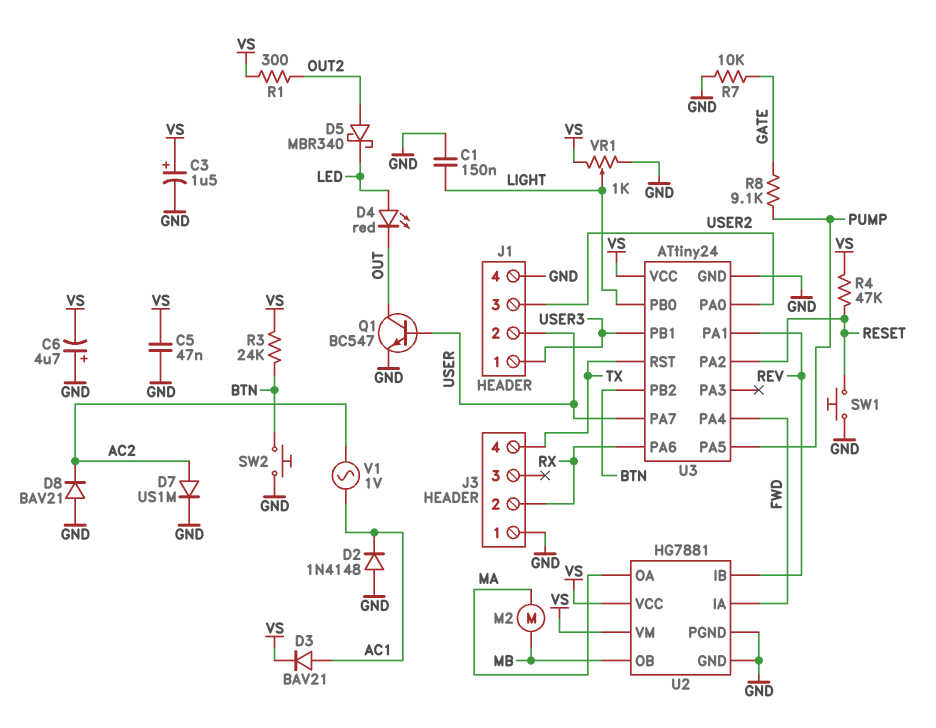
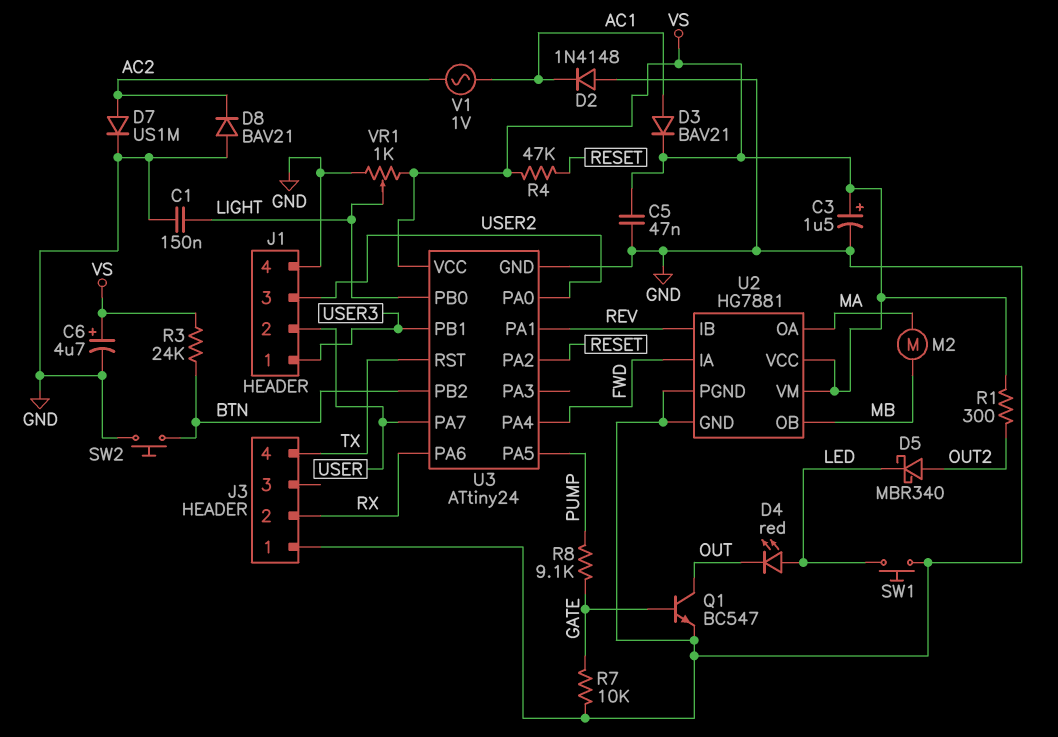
C6: 4.7uF (plus GND, minus VS) -> 4.7uF (plus VS, minus GND)
Q1: NPN BC547 (B USER, C OUT, E GND) -> NPN BC547 (B GATE, C OUT, E GND)
SW1: button (GND, RESET) -> button (GND, LED)

